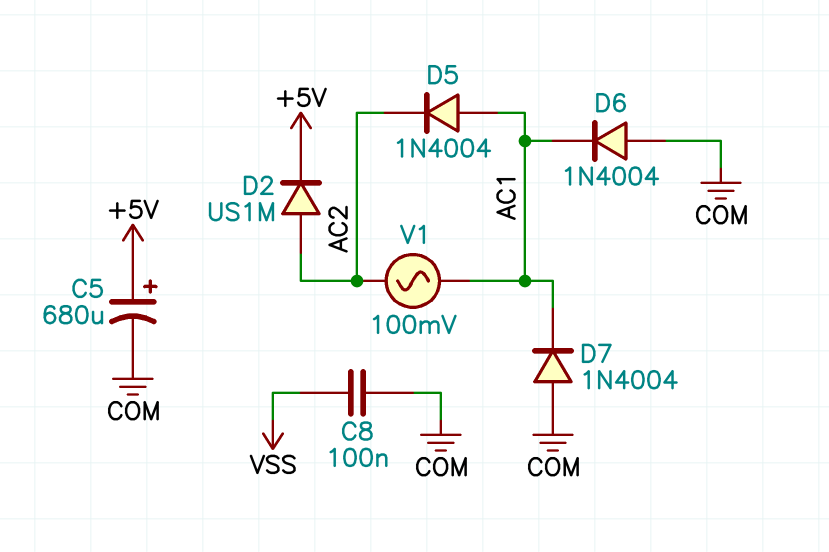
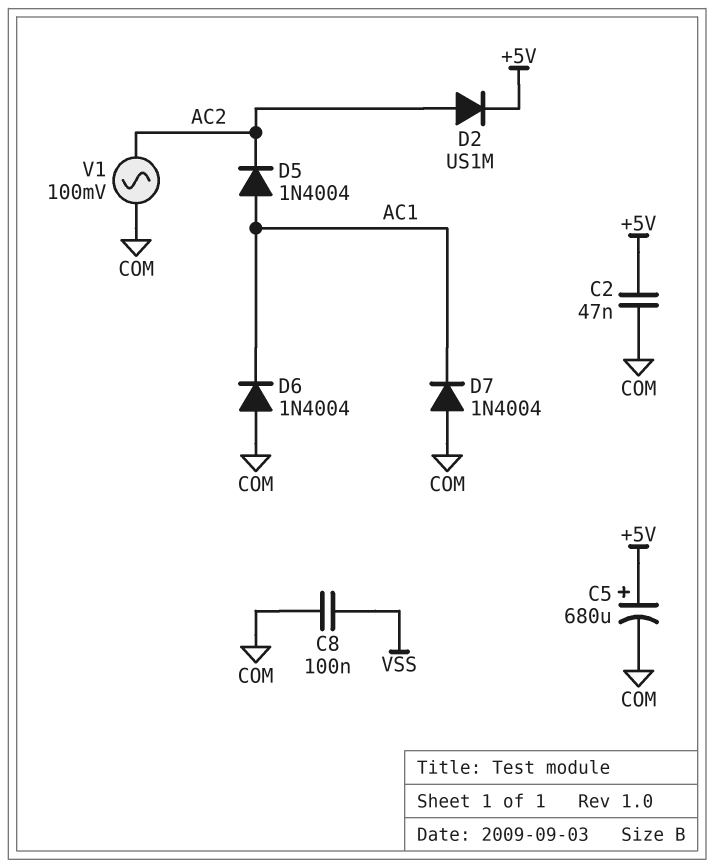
C2: none -> 47nF (+5V, COM)
V1: AC 100mV (AC1, AC2) -> AC 100mV (AC2, COM)

